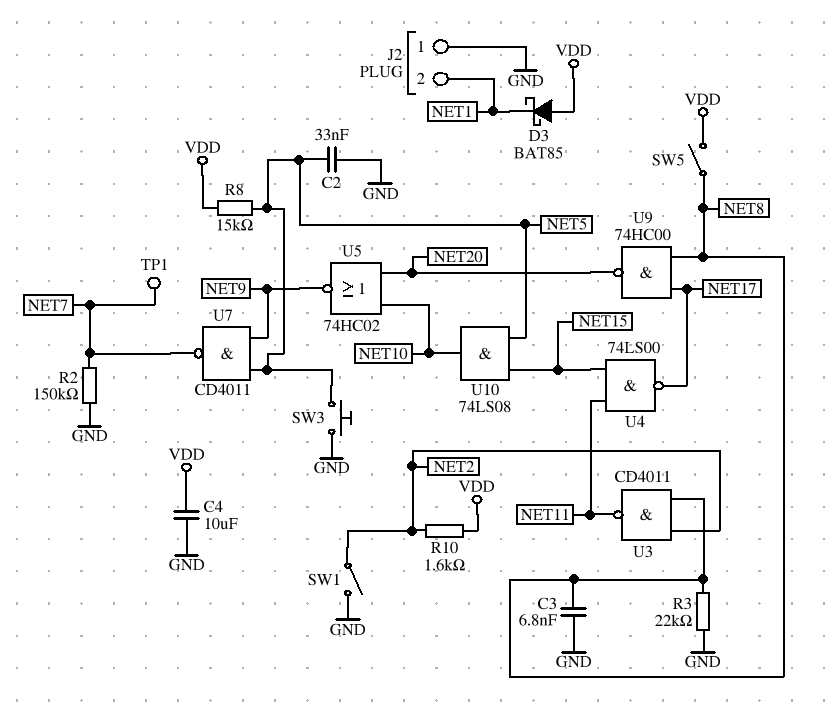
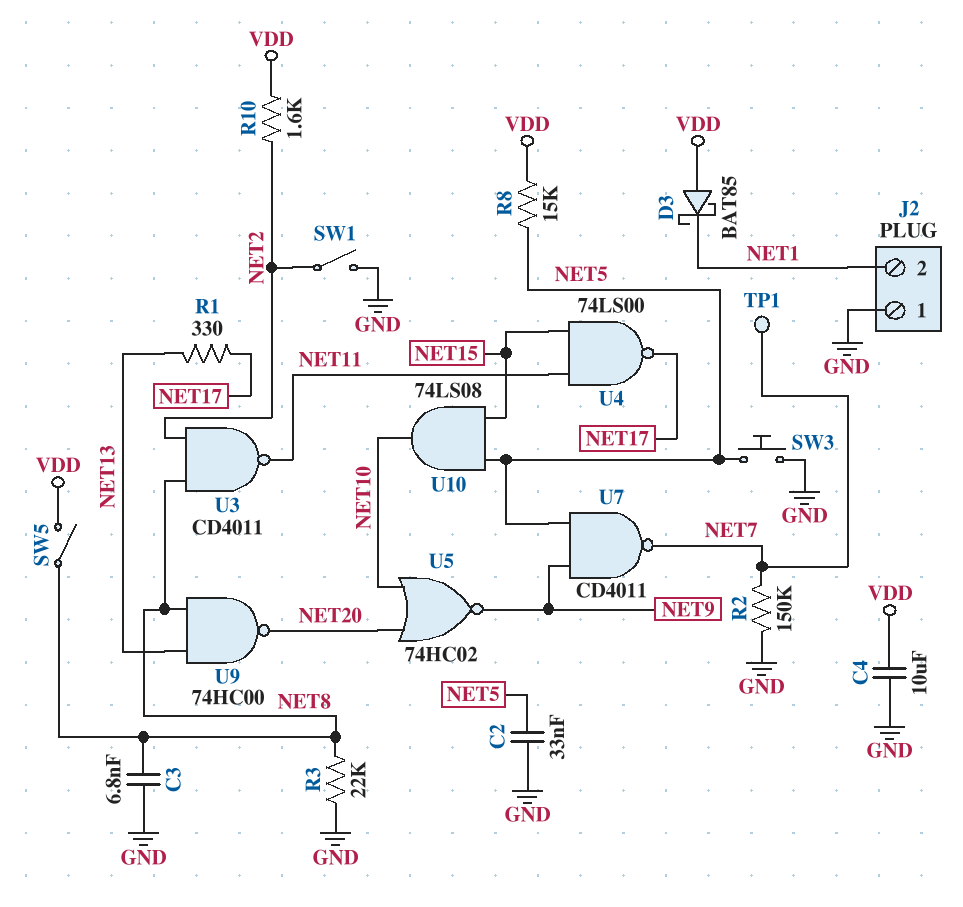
R1: none -> 330 (NET13, NET17)
U9: NAND 74HC00 (in NET8, in NET17, out NET20) -> NAND 74HC00 (in NET8, in NET13, out NET20)

